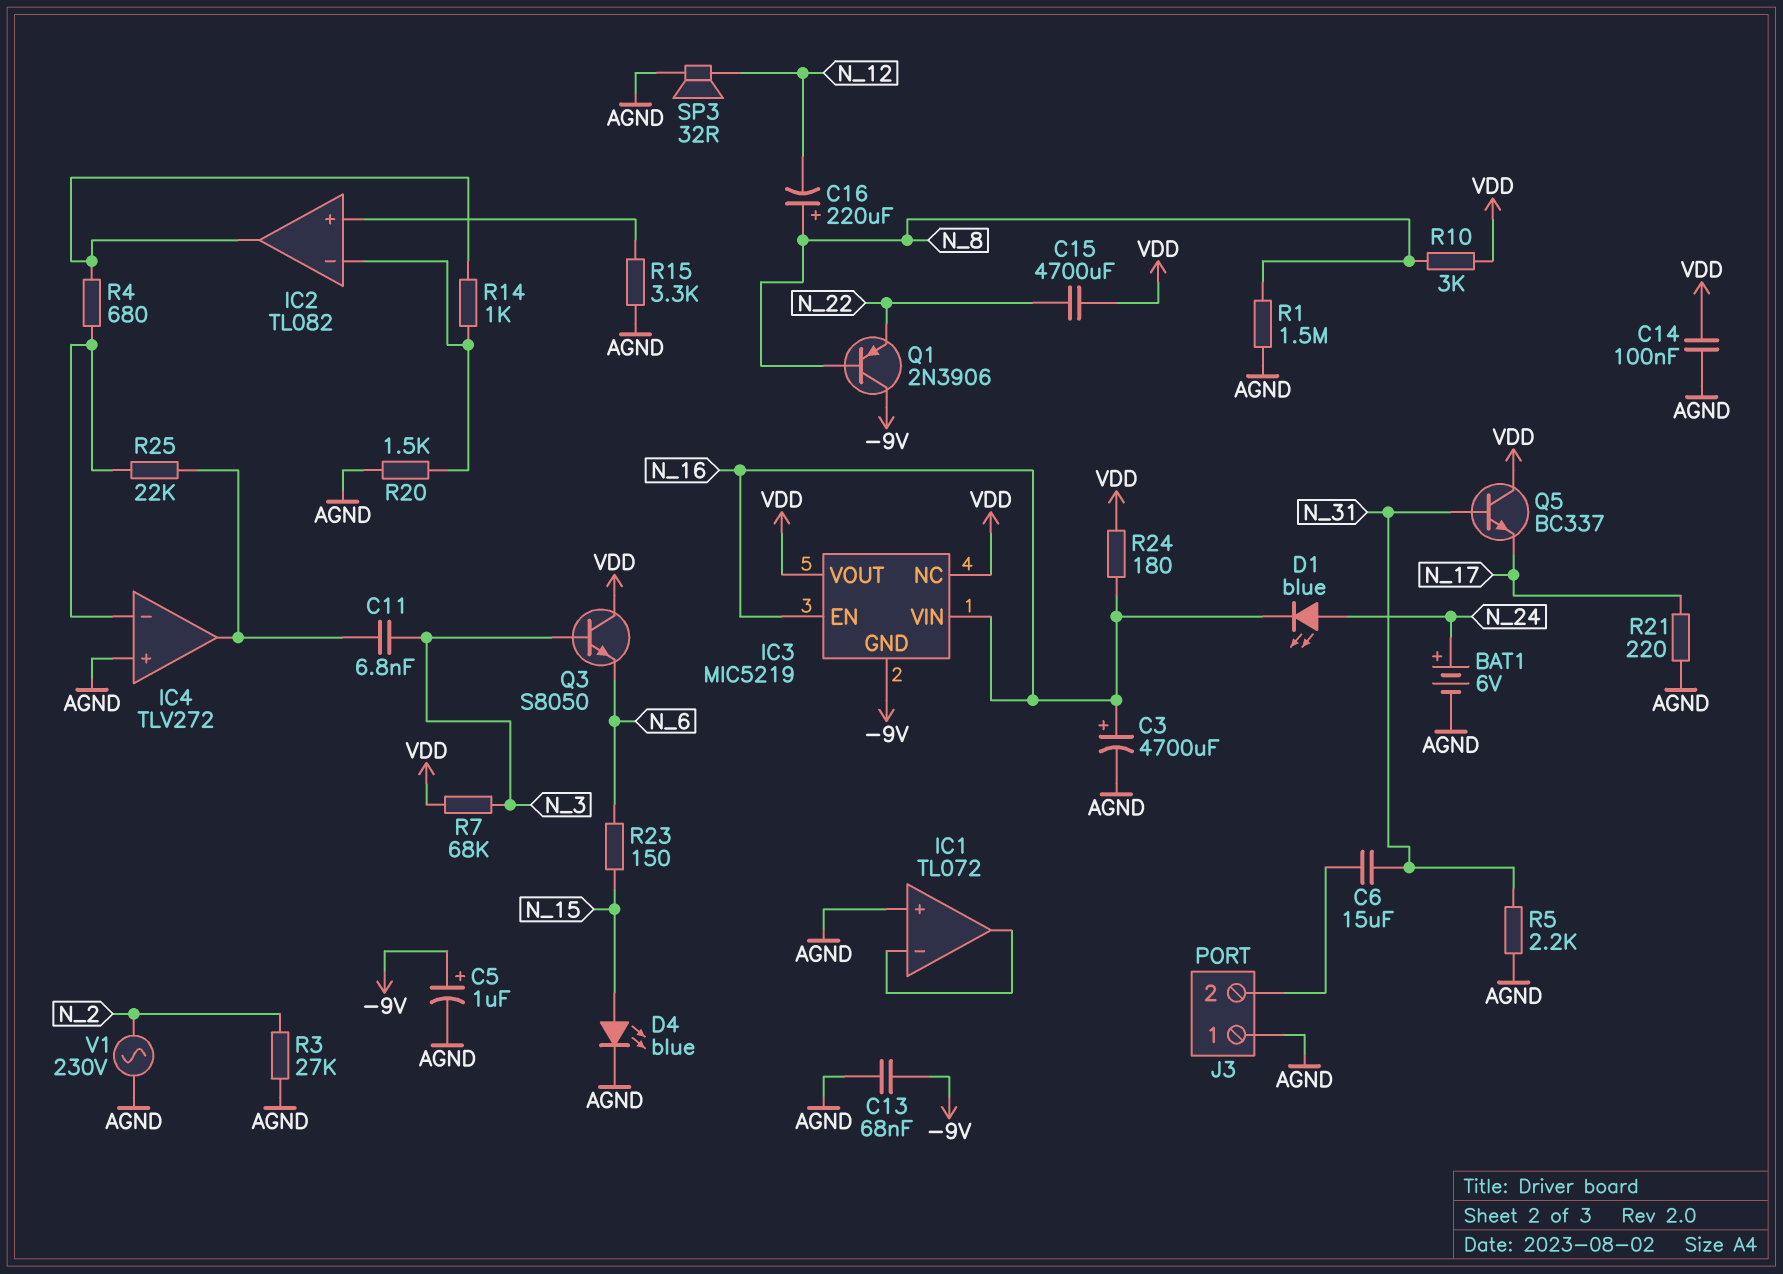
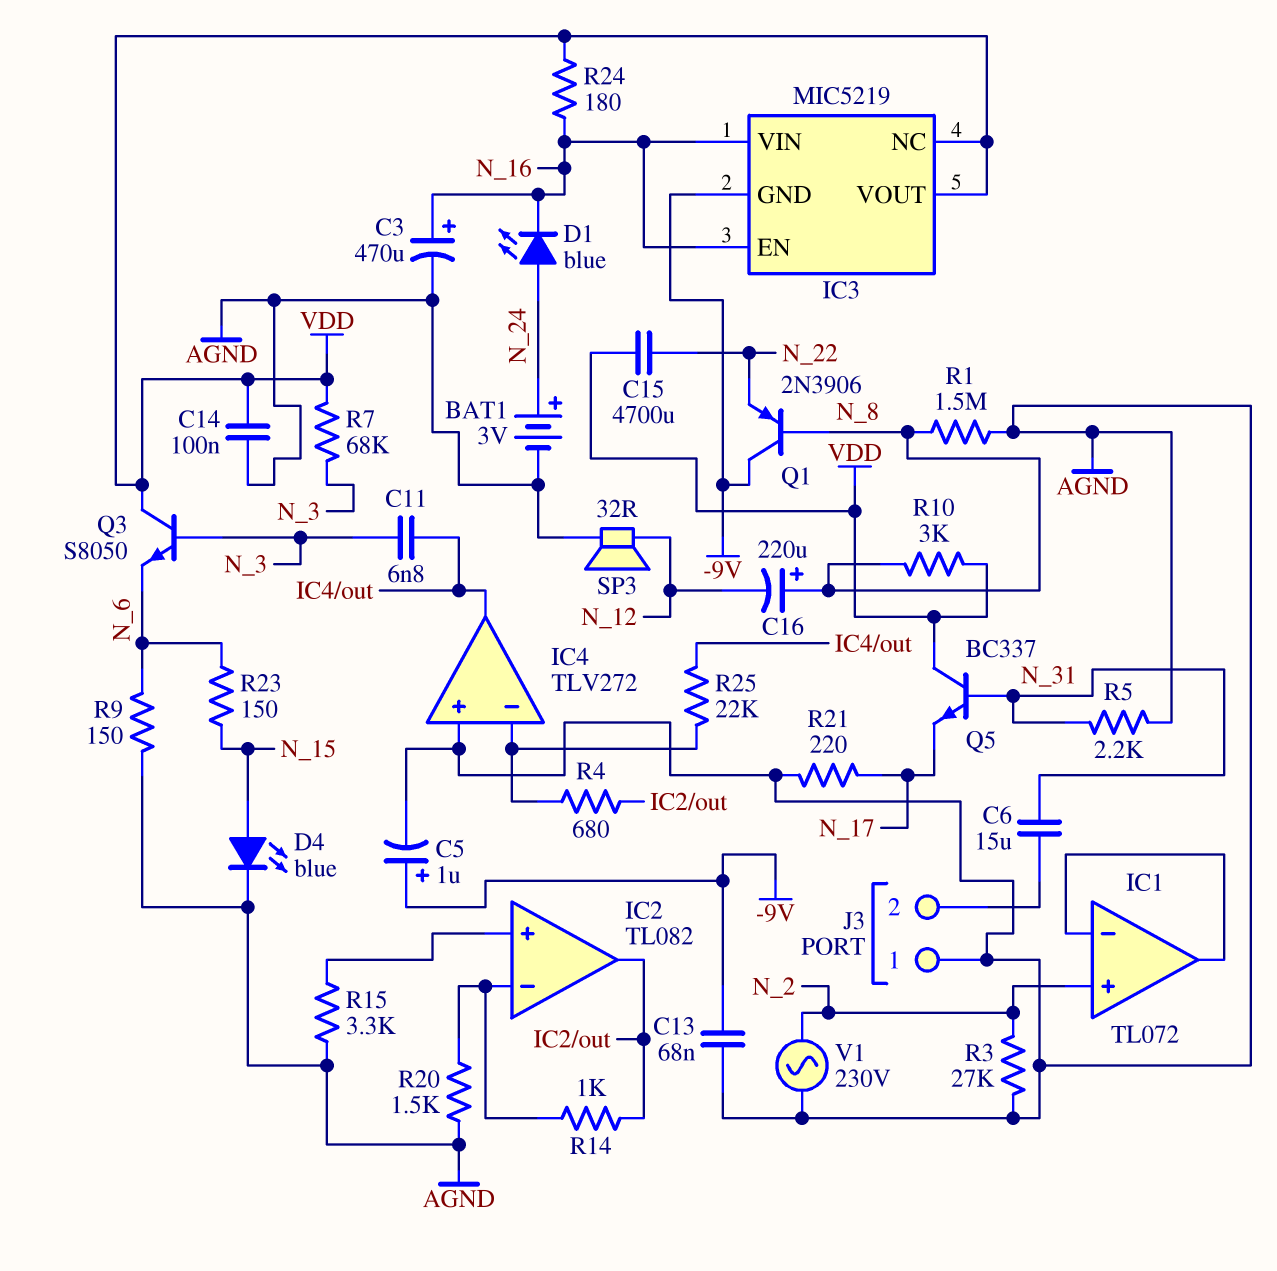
BAT1: 6V (plus N_24, minus AGND) -> 3V (plus N_24, minus AGND)
C3: 4700uF (plus N_16, minus AGND) -> 470uF (plus N_16, minus AGND)
IC1 pin in+: AGND -> N_2
R9: none -> 150 (AGND, N_6)

